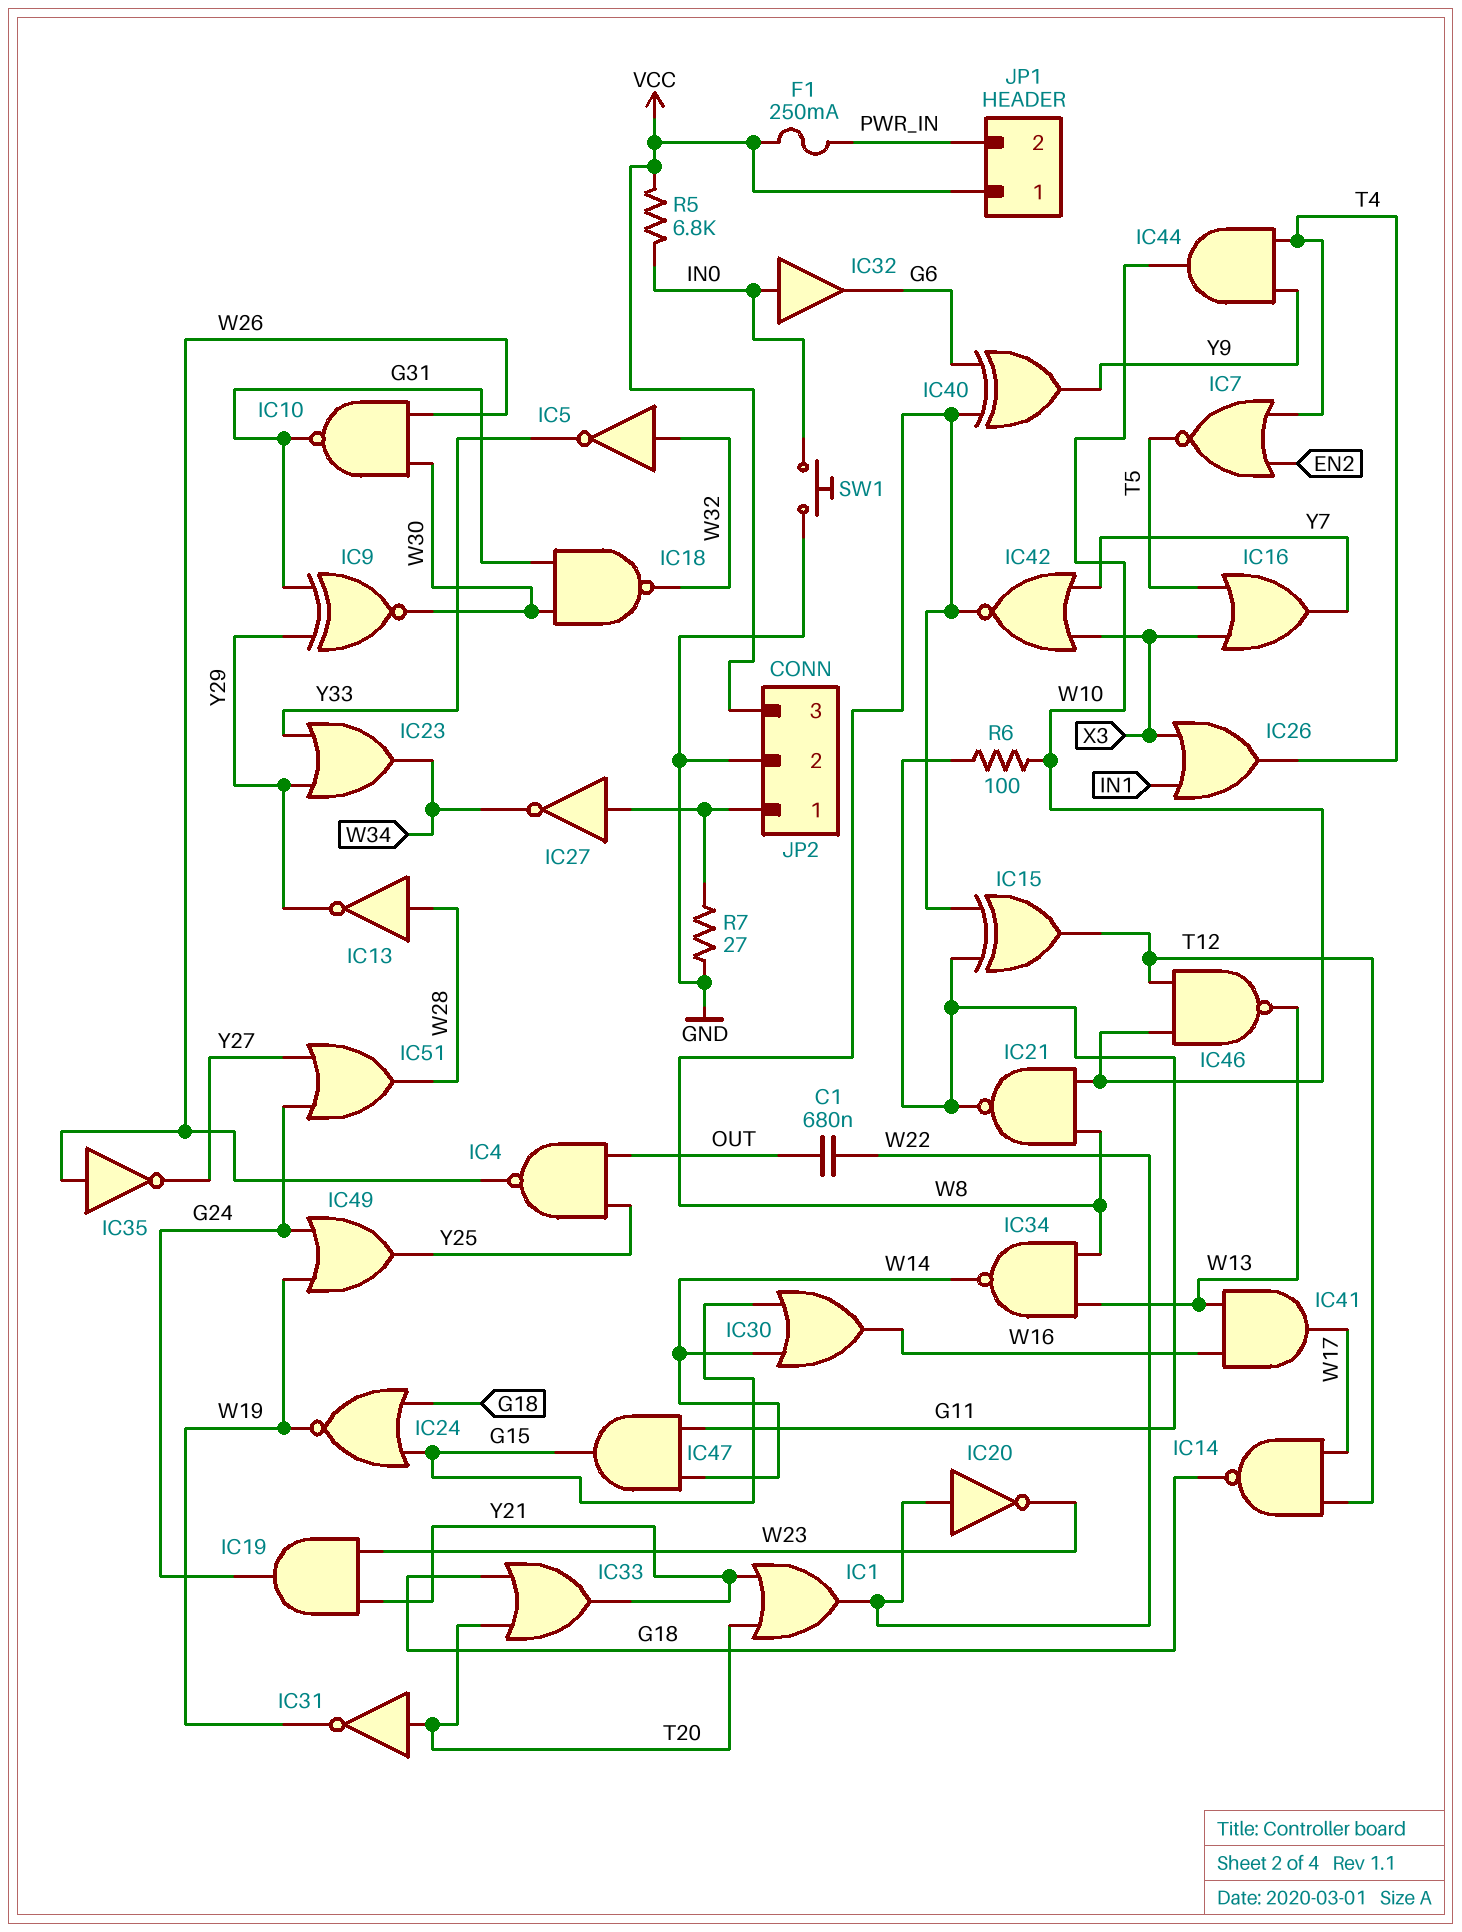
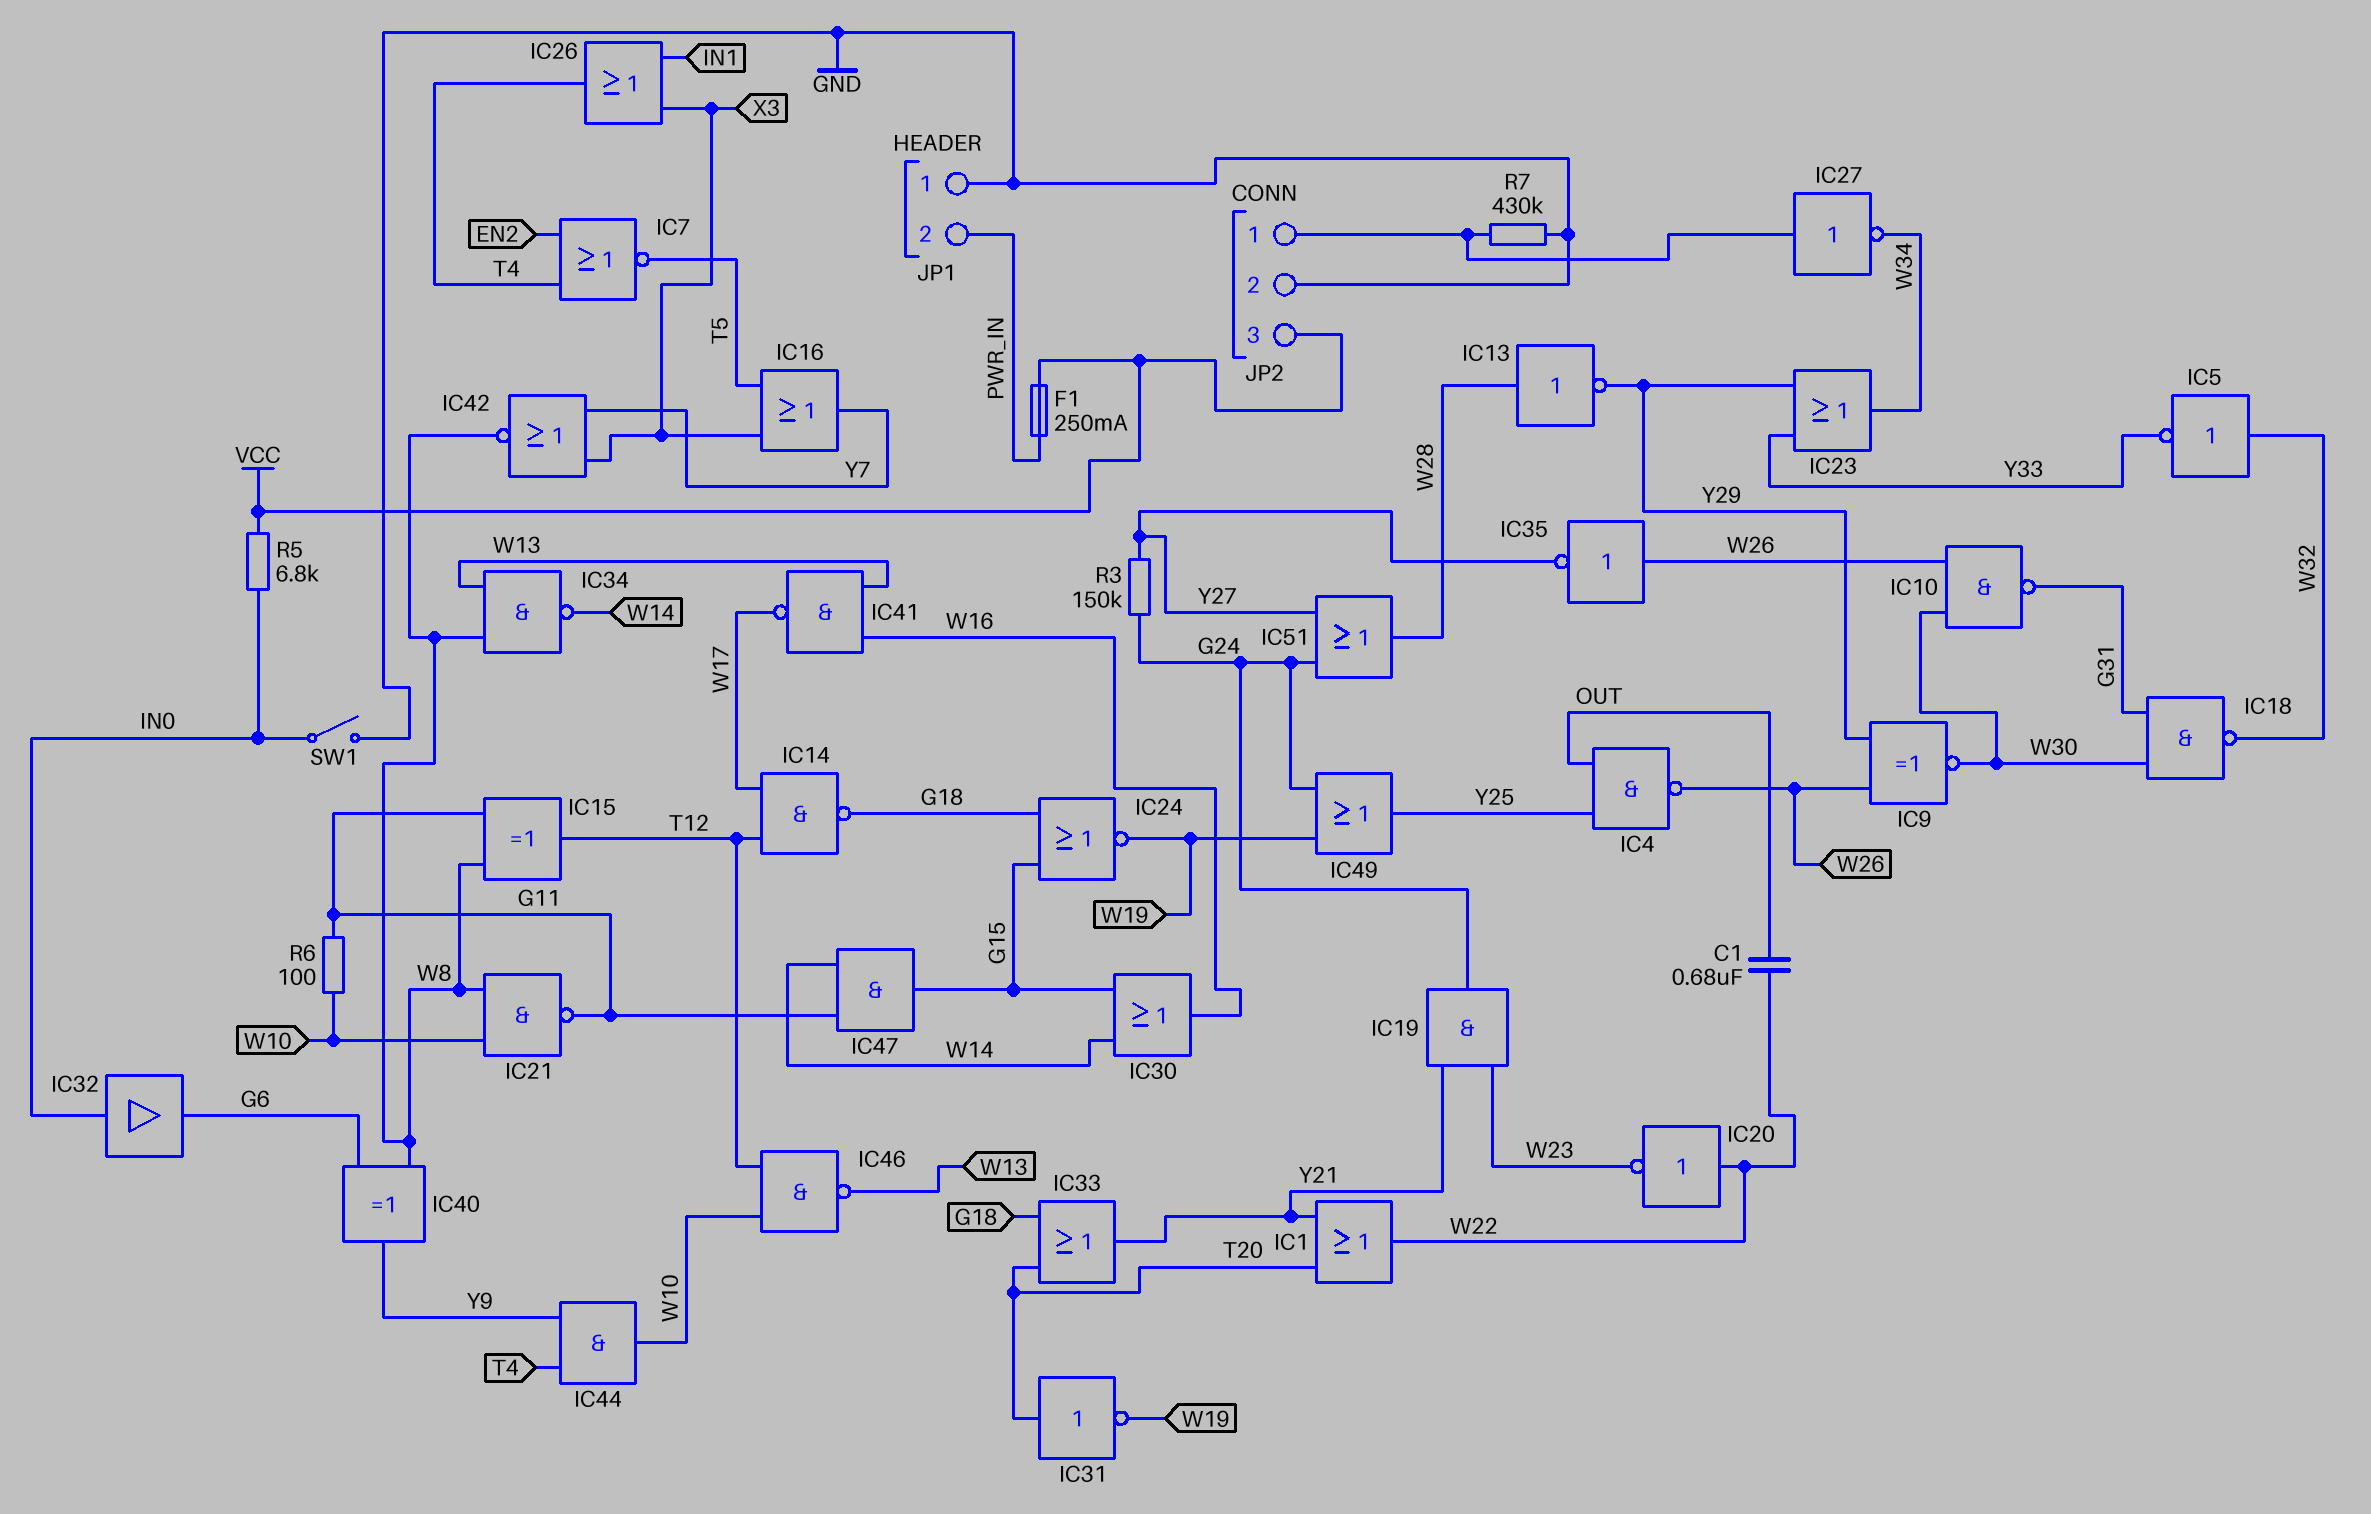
IC9: XNOR (in G31, in Y29, out W30) -> XNOR (in W26, in Y29, out W30)
IC41: AND (in W13, in W16, out W17) -> NAND (in W13, in W16, out W17)
JP1 pin 1: VCC -> GND
R3: none -> 150k (G24, Y27)
R7: 27 (GND, JP2/1) -> 430k (GND, JP2/1)
SW1: button (GND, IN0) -> switch (GND, IN0)

